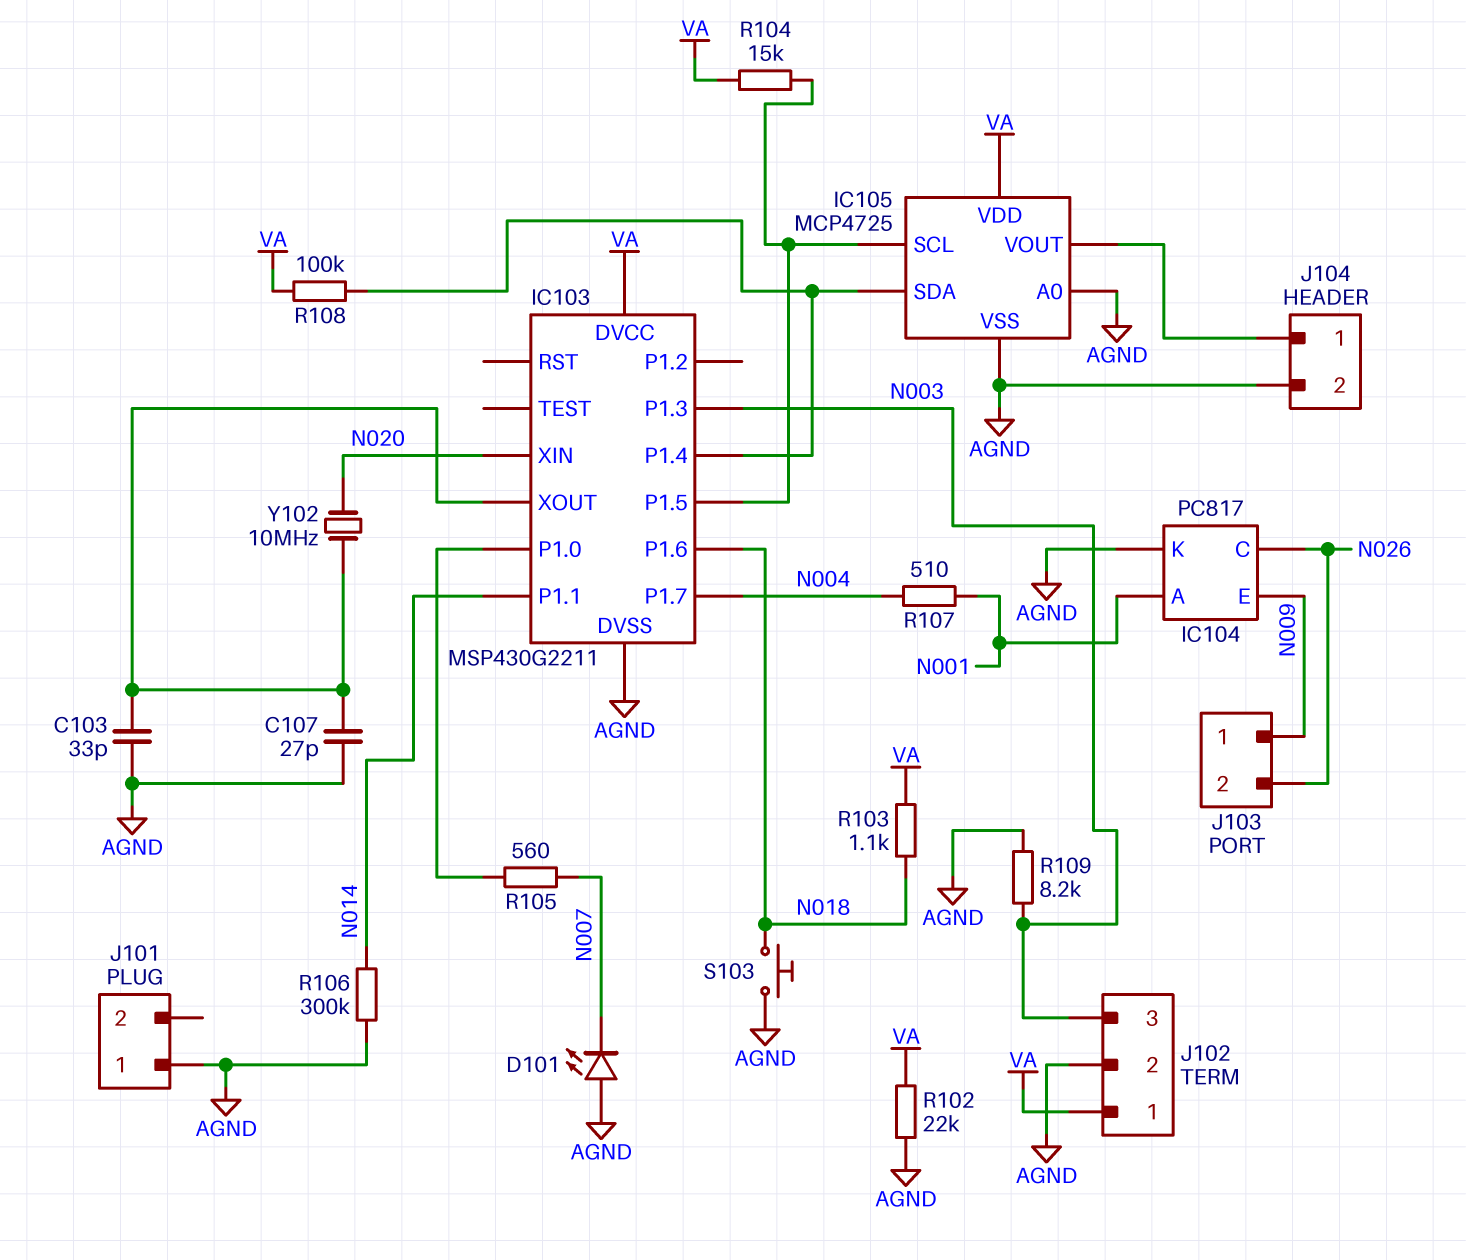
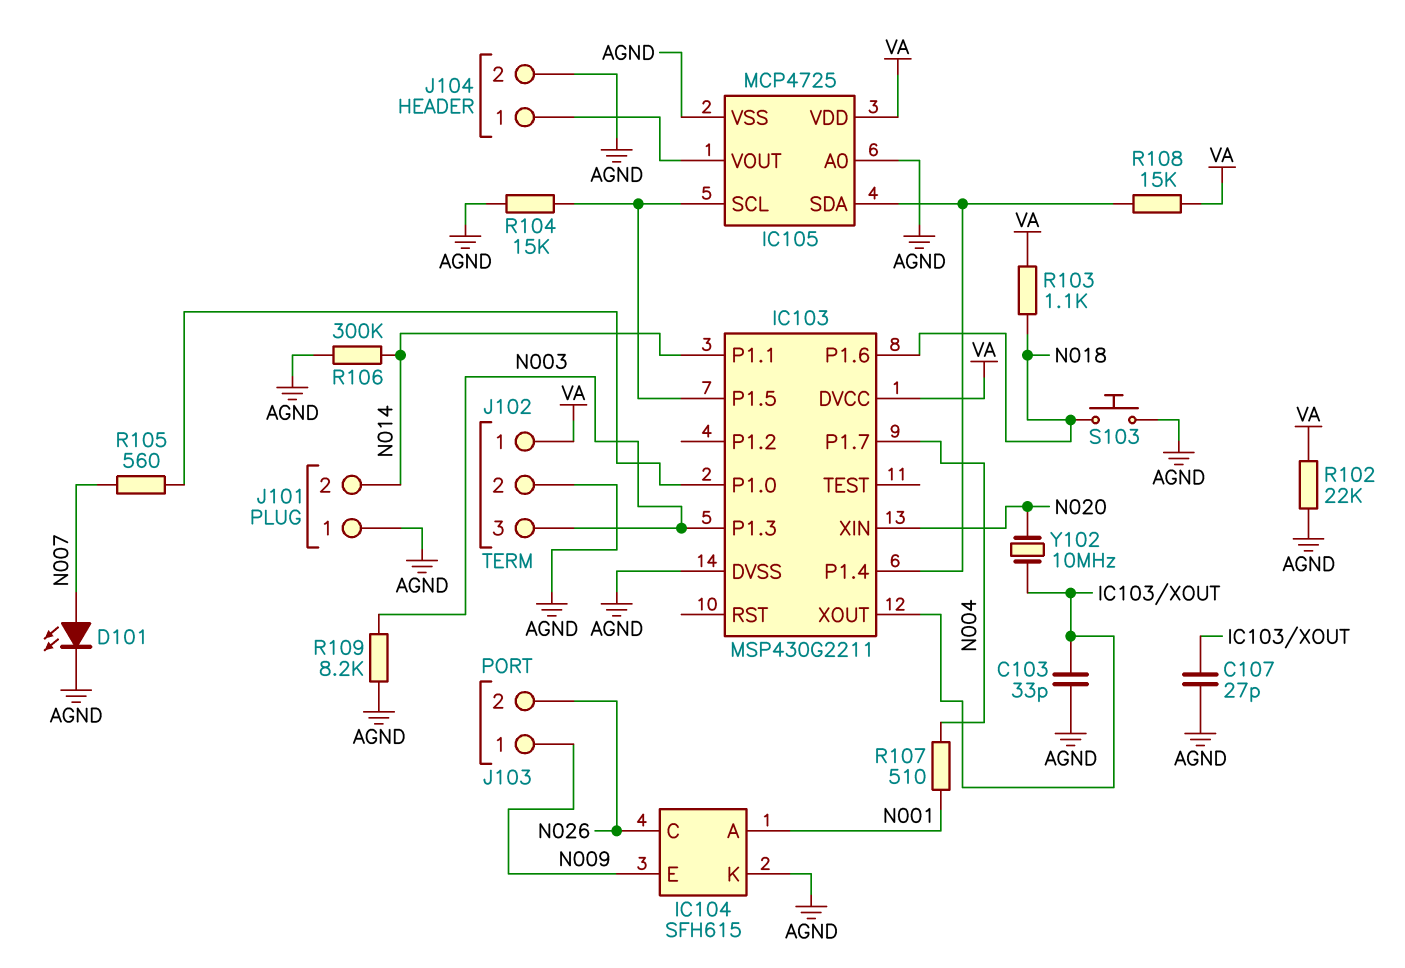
D101: LED (A AGND, K N007) -> LED (A N007, K AGND)
IC104: PC817 -> SFH615
J101 pin 2: none -> N014
R104: 15k (IC103/P1.5, VA) -> 15k (AGND, IC103/P1.5)
R108: 100k (IC103/P1.4, VA) -> 15k (IC103/P1.4, VA)

